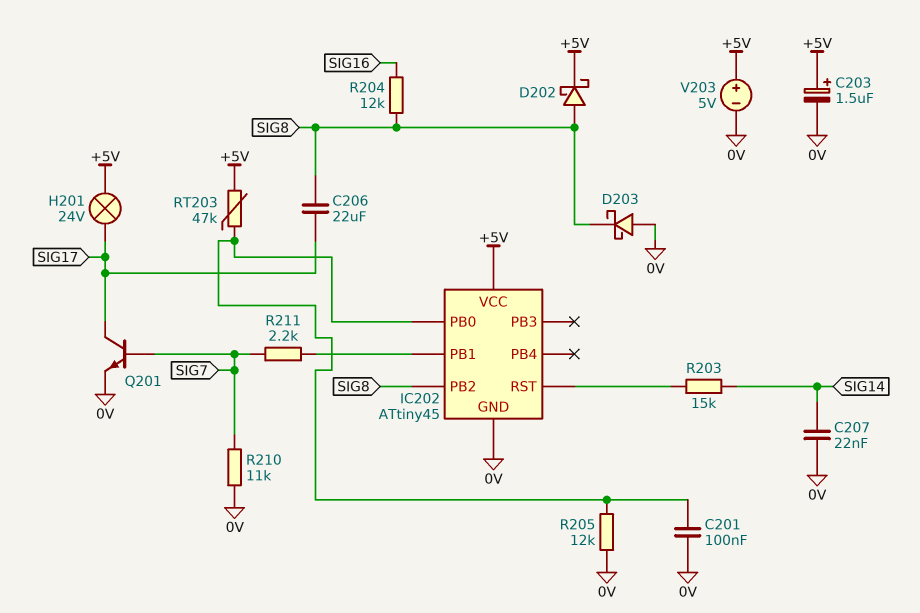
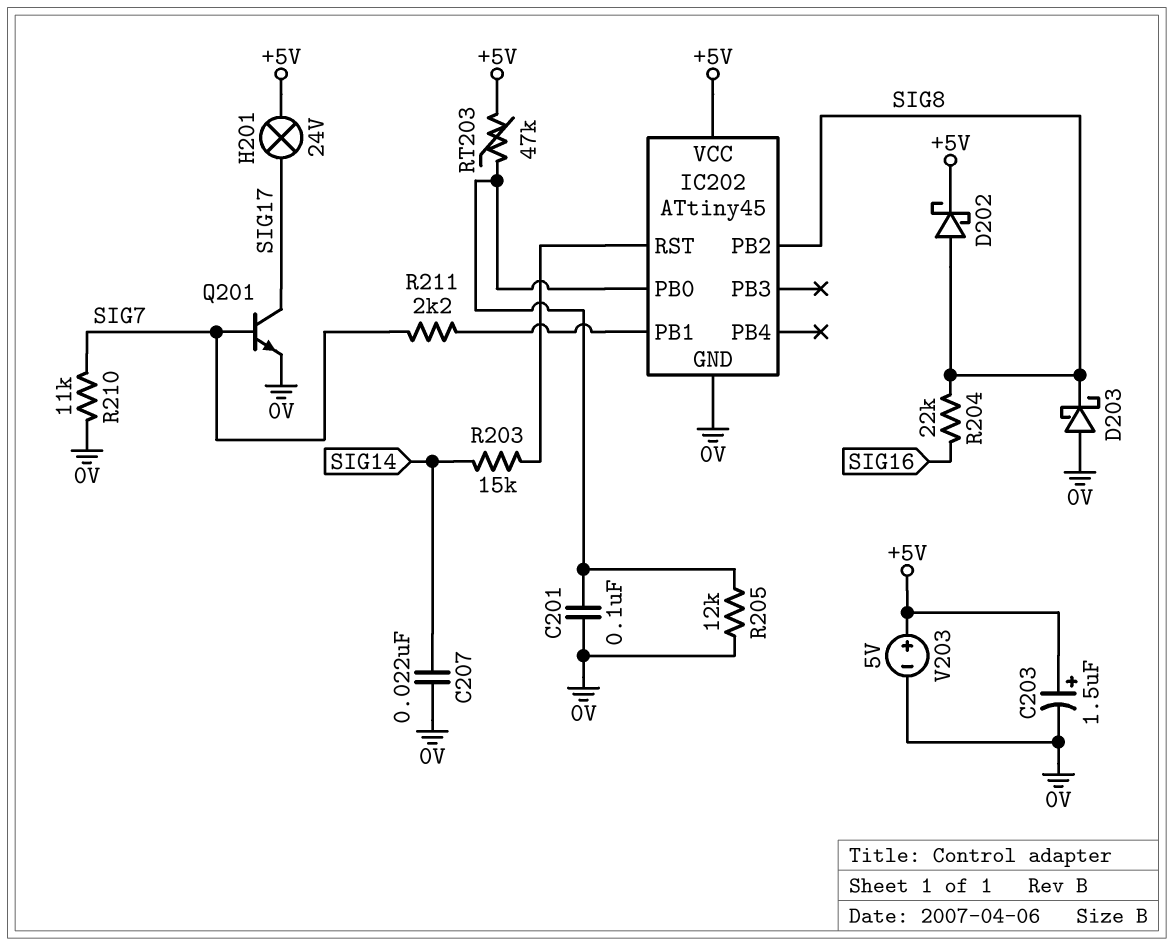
C206: 22uF (SIG8, SIG17) -> none
R204: 12k (SIG8, SIG16) -> 22k (SIG8, SIG16)

